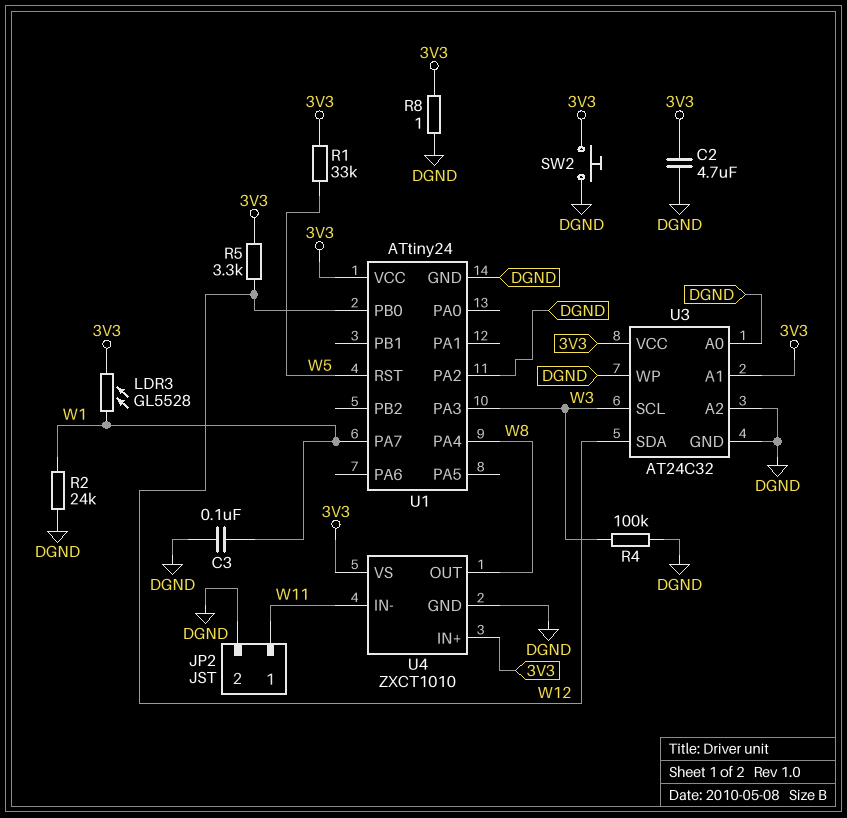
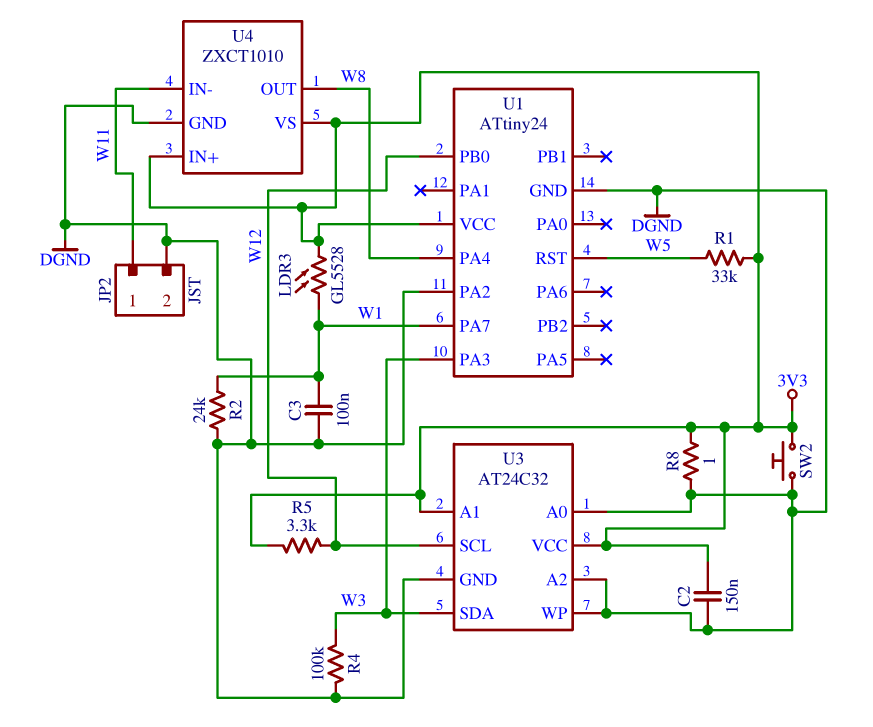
C2: 4.7uF (3V3, DGND) -> 150nF (3V3, DGND)
U3 pin SCL: W3 -> W12
U3 pin SDA: W12 -> W3

